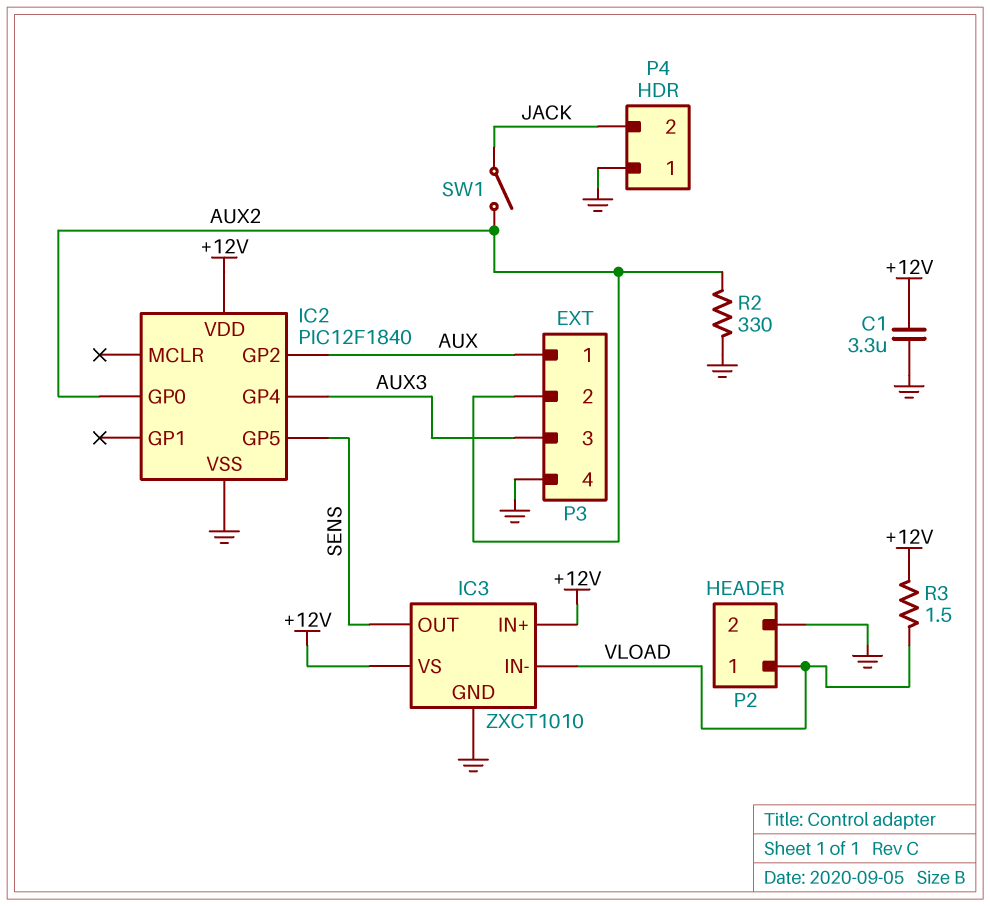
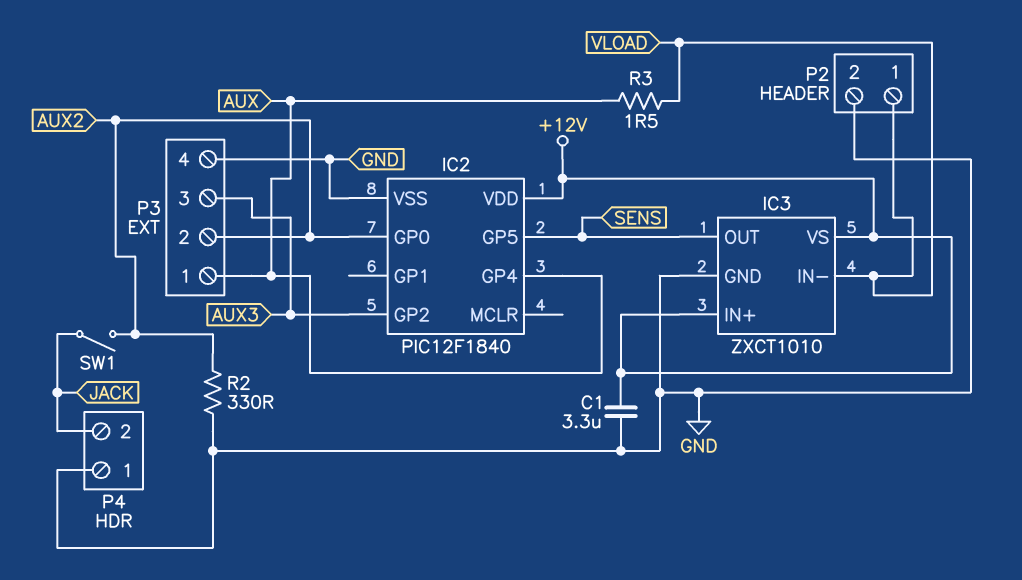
IC2 pin GP2: AUX -> AUX3
IC2 pin GP4: AUX3 -> AUX
R3: 1.5 (+12V, VLOAD) -> 1.5 (AUX, VLOAD)

